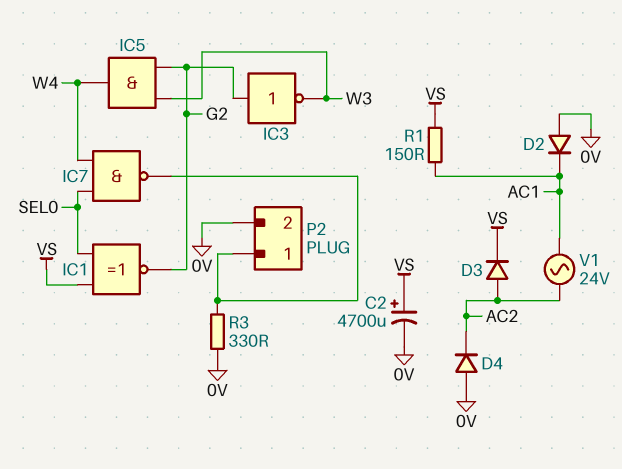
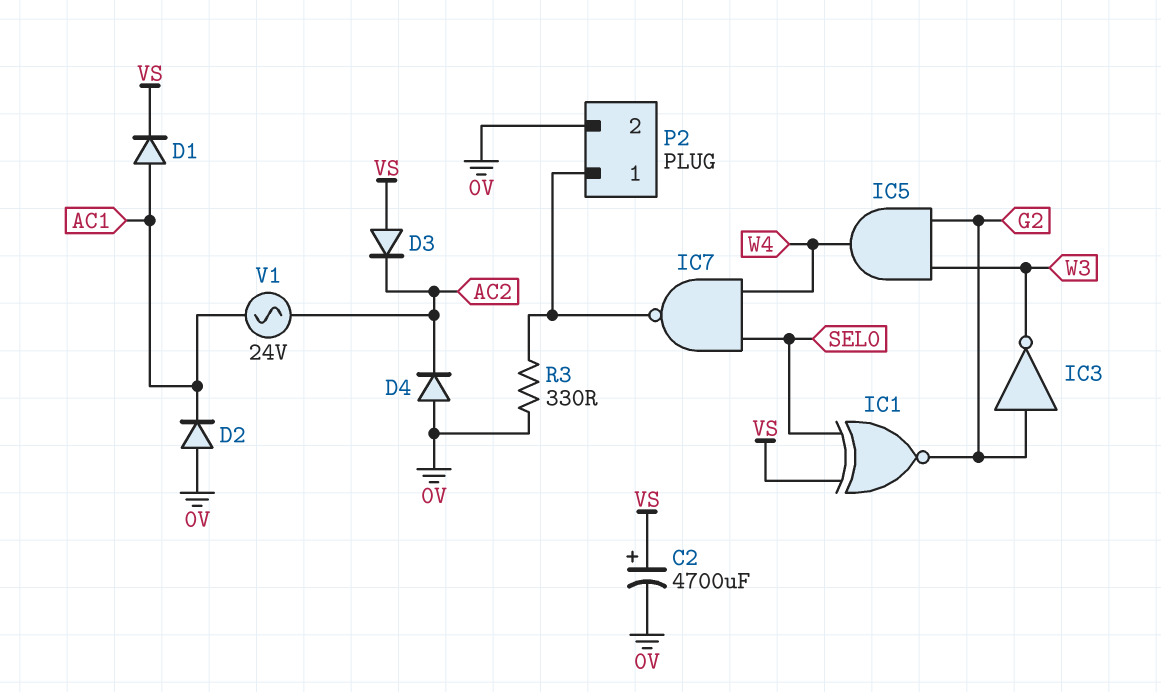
D1: none -> diode (A AC1, K VS)
D3: diode (A AC2, K VS) -> diode (A VS, K AC2)
R1: 150 (AC1, VS) -> none

